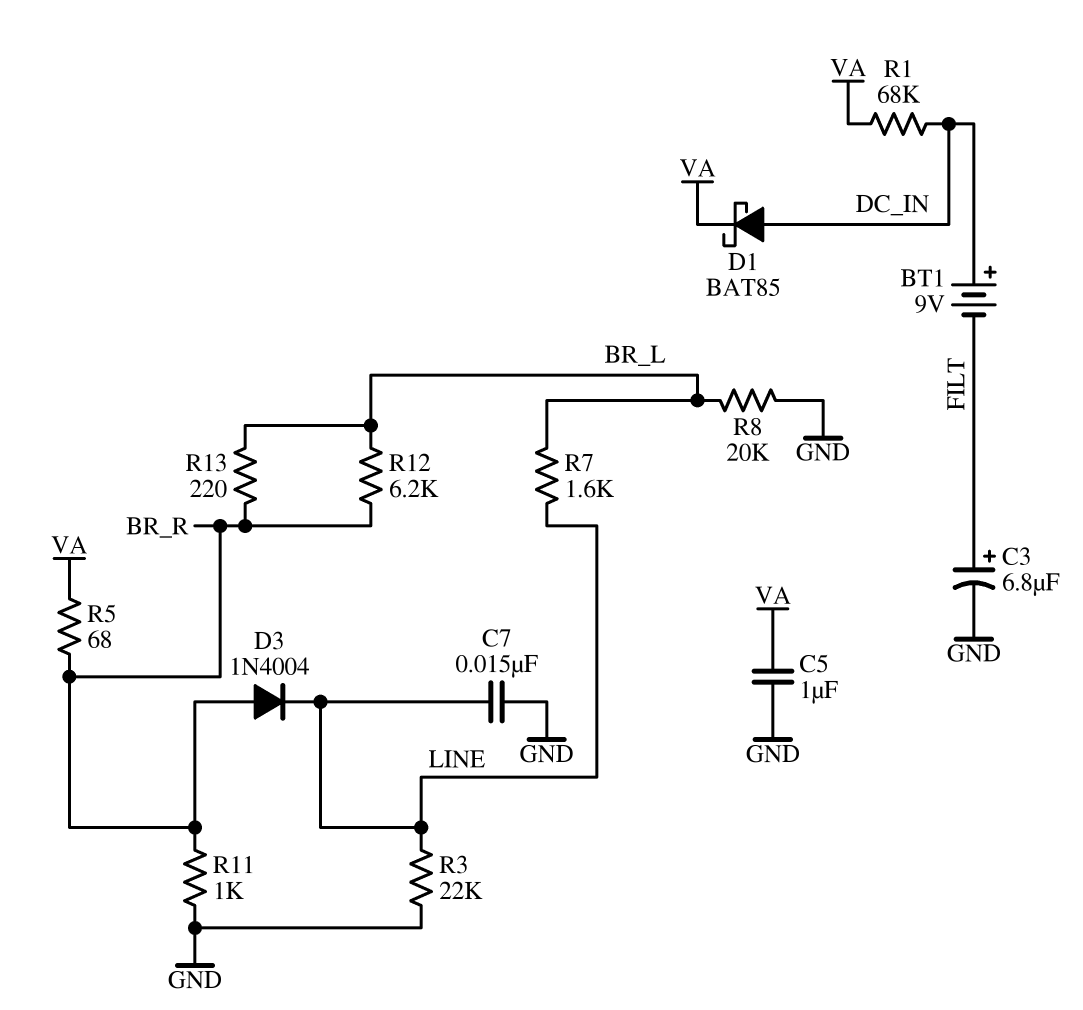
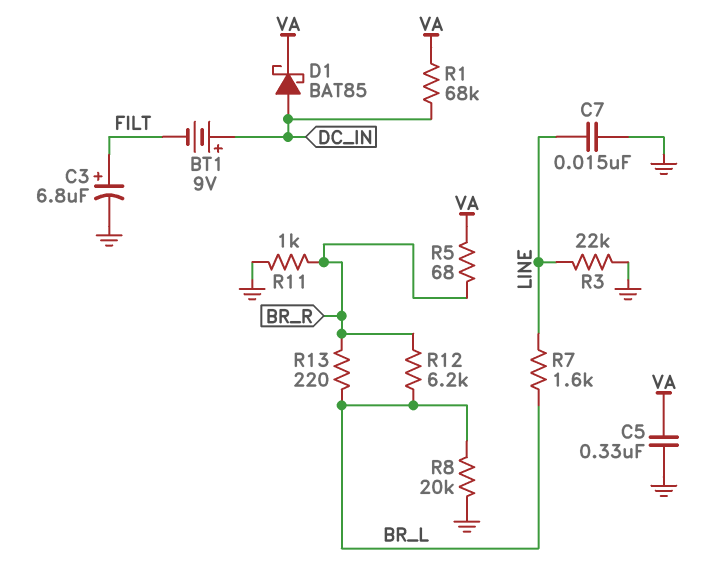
C5: 1uF (GND, VA) -> 330nF (GND, VA)
D3: diode 1N4004 (A BR_R, K LINE) -> none

